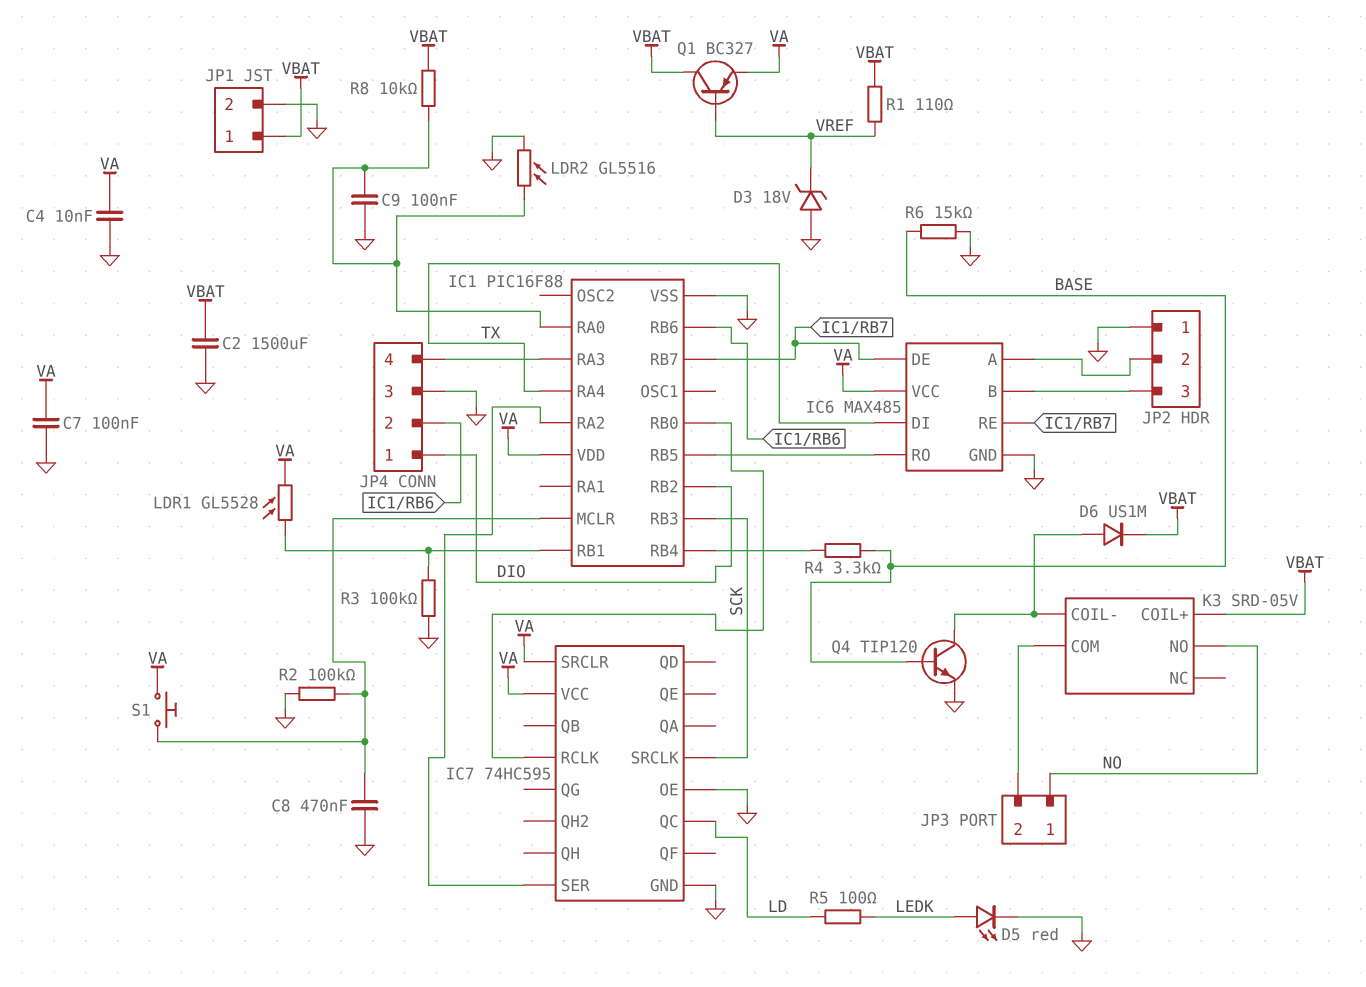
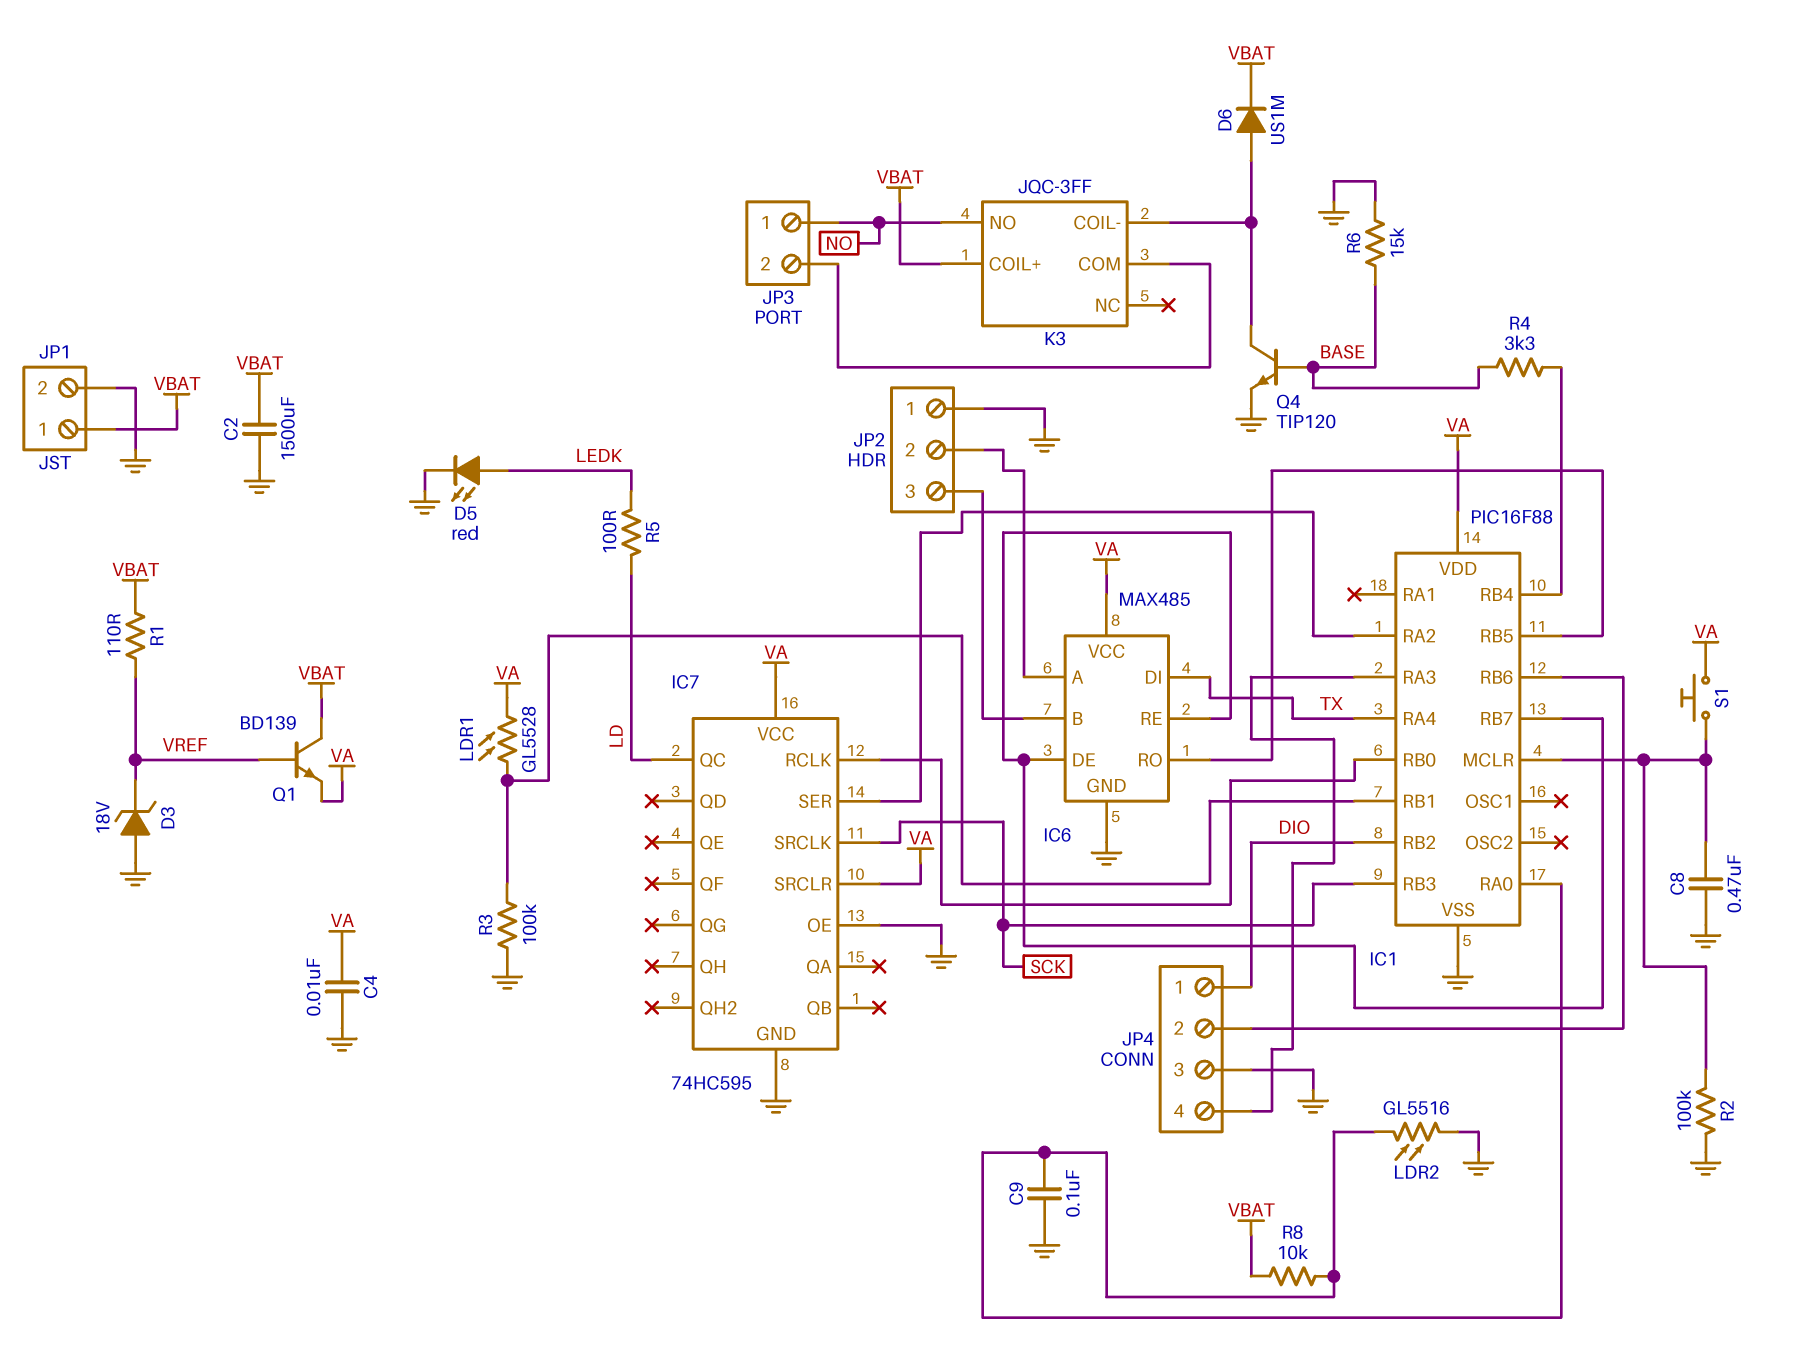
C7: 100nF (GND, VA) -> none
K3: SRD-05V -> JQC-3FF
Q1: PNP BC327 (B VREF, C VBAT, E VA) -> NPN BD139 (B VREF, C VBAT, E VA)

